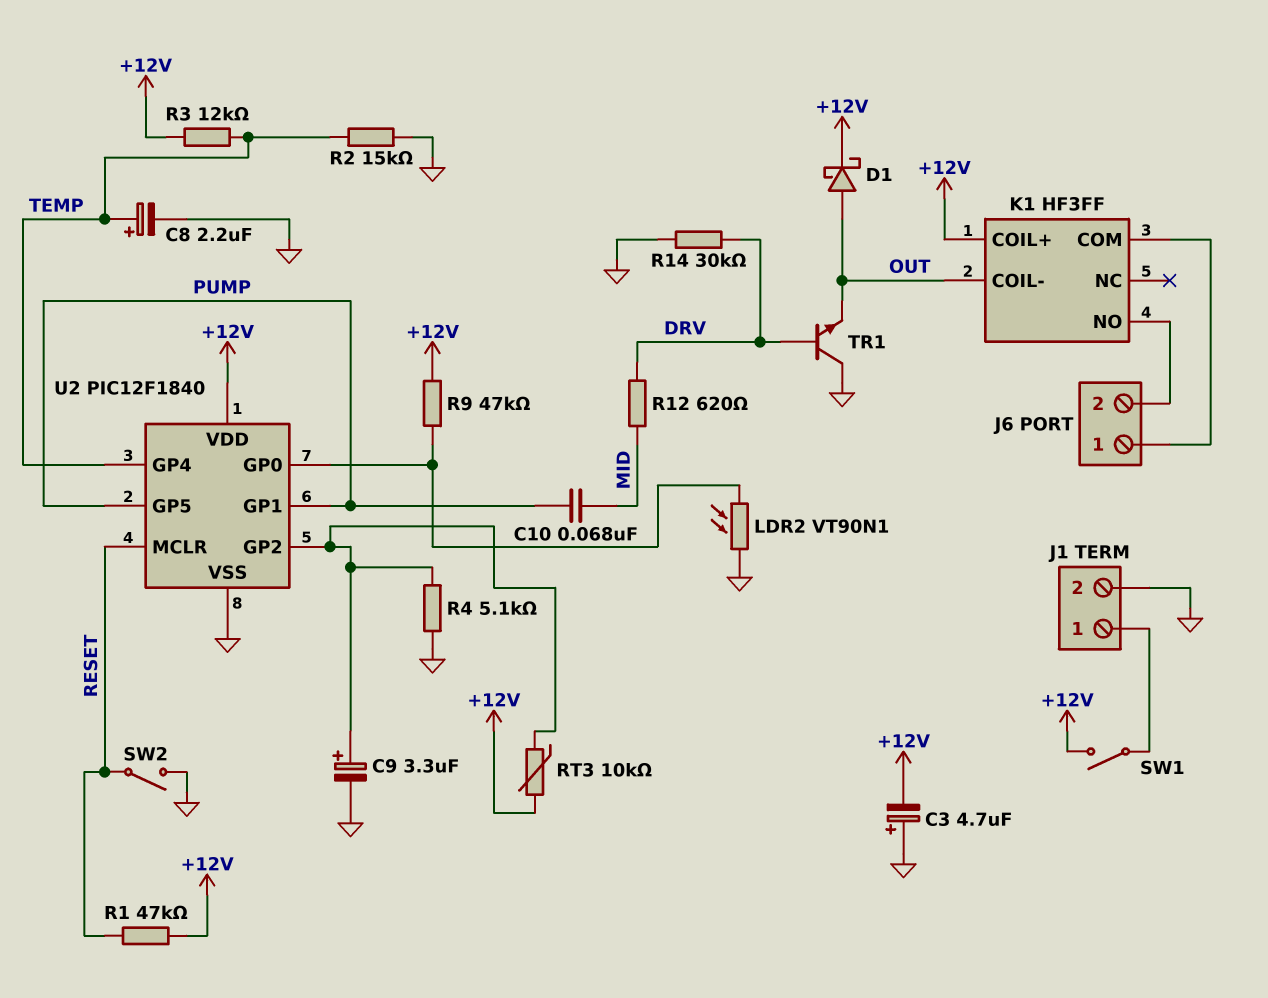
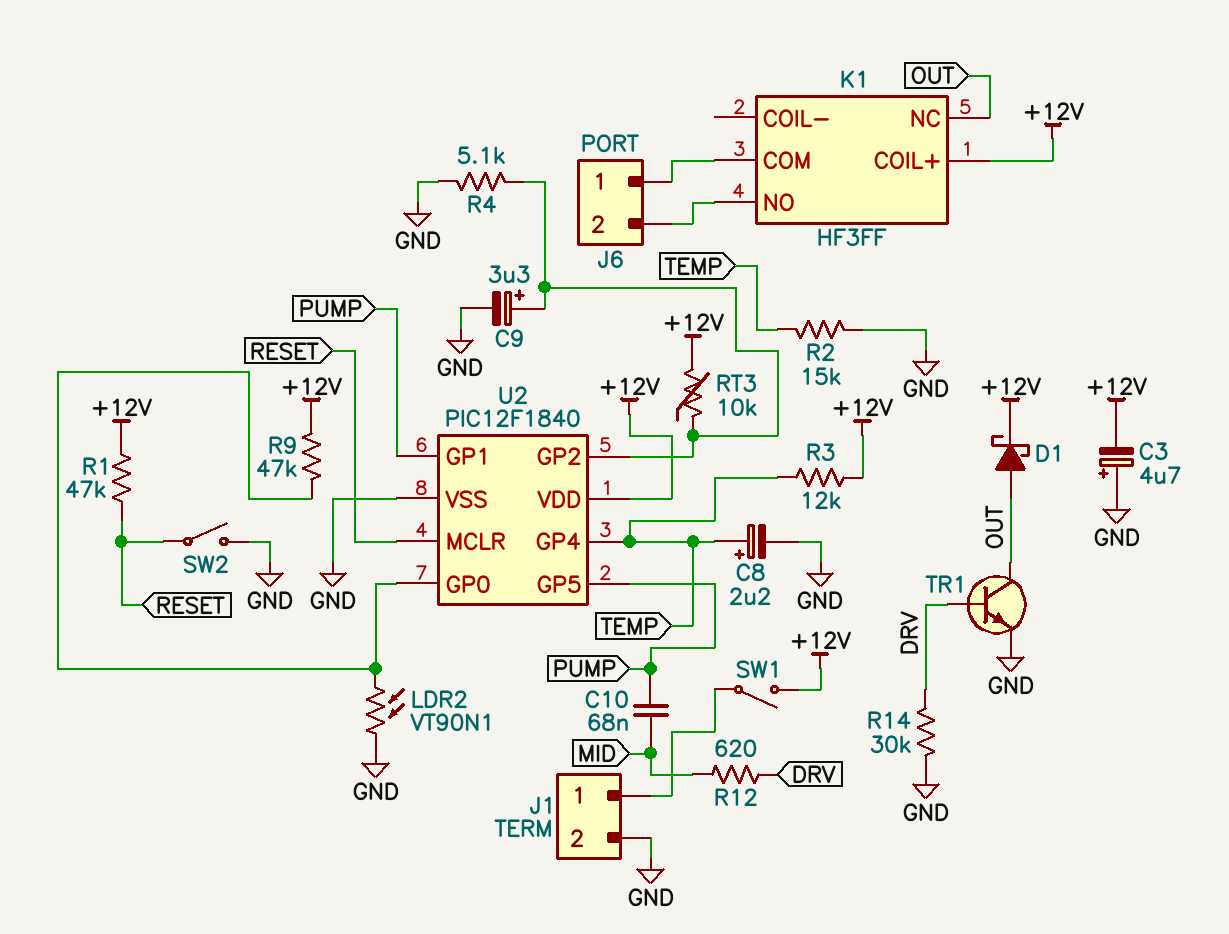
K1 pin COIL-: OUT -> none
K1 pin NC: none -> OUT
TR1: NPN (B DRV, C GND, E OUT) -> NPN (B DRV, C OUT, E GND)

